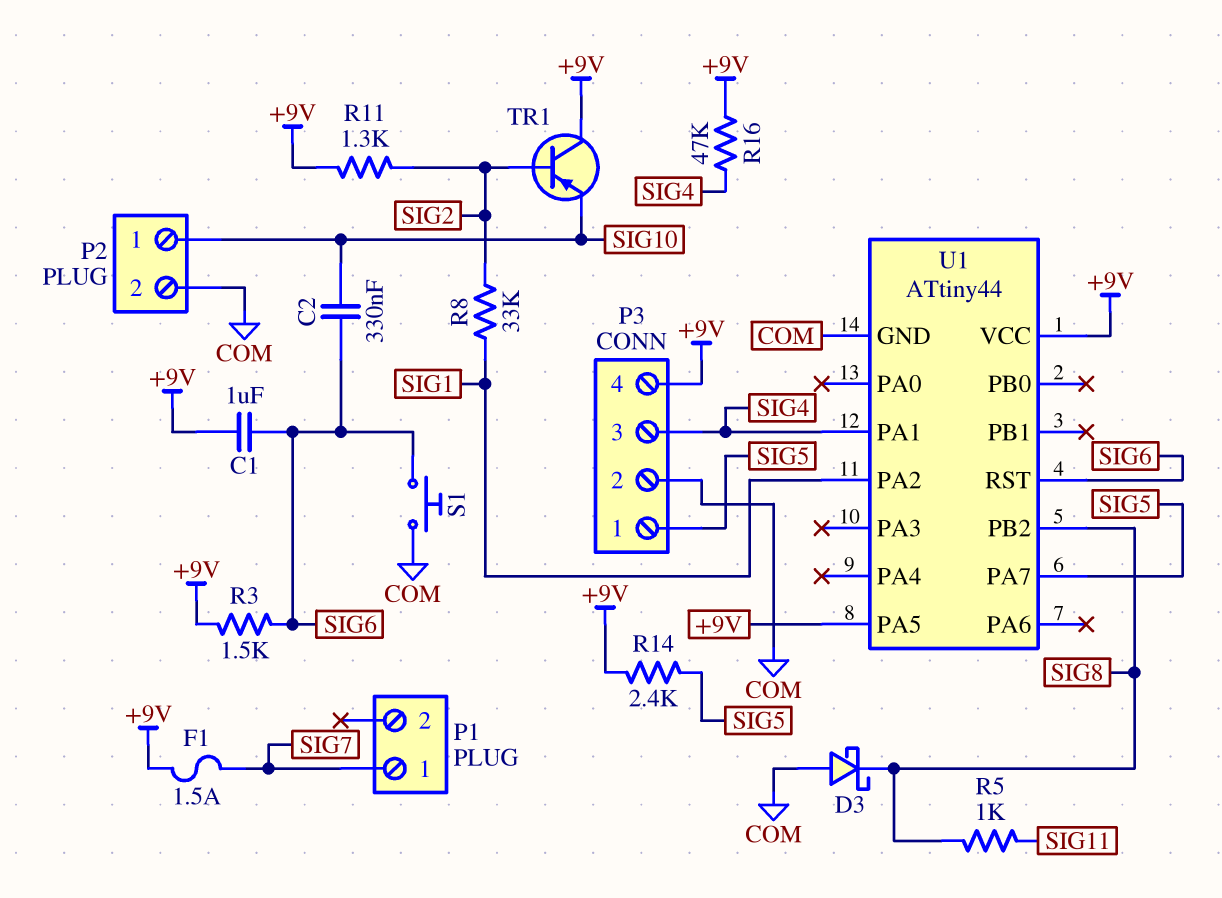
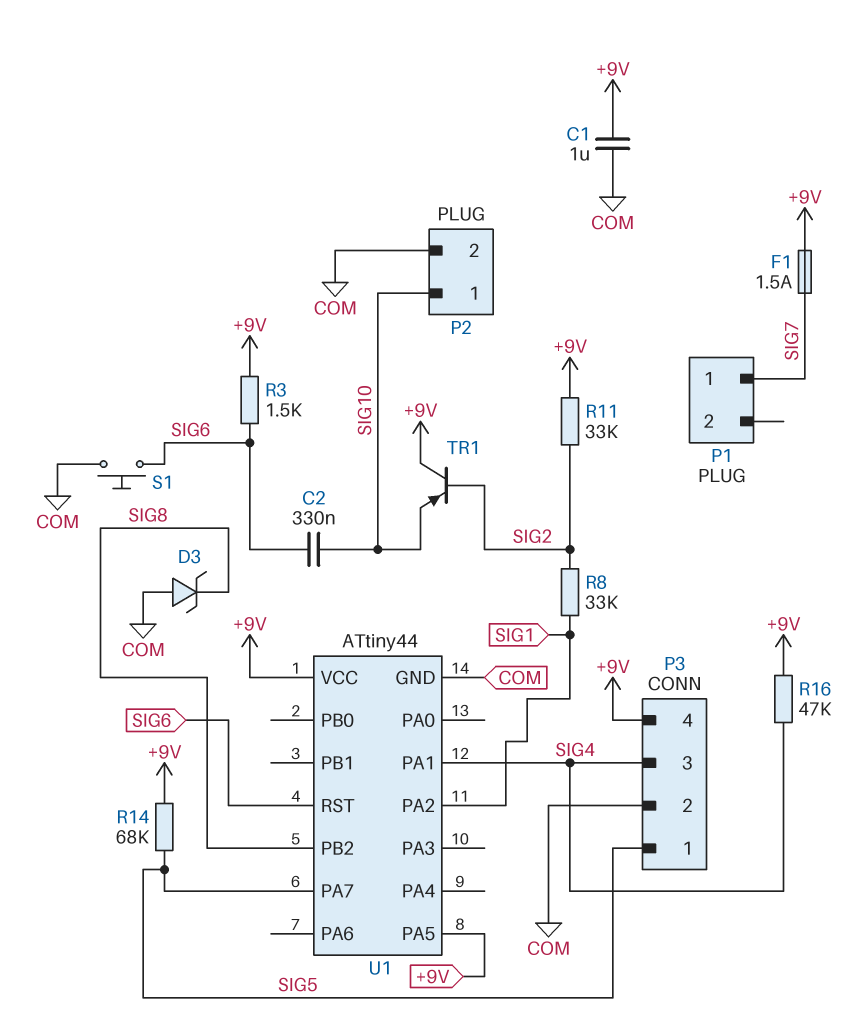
C1: 1uF (+9V, SIG6) -> 1uF (+9V, COM)
D3: schottky (A COM, K SIG8) -> zener (A COM, K SIG8)
R5: 1k (SIG8, SIG11) -> none
R11: 1.3k (+9V, SIG2) -> 33k (+9V, SIG2)
R14: 2.4k (+9V, SIG5) -> 68k (+9V, SIG5)

